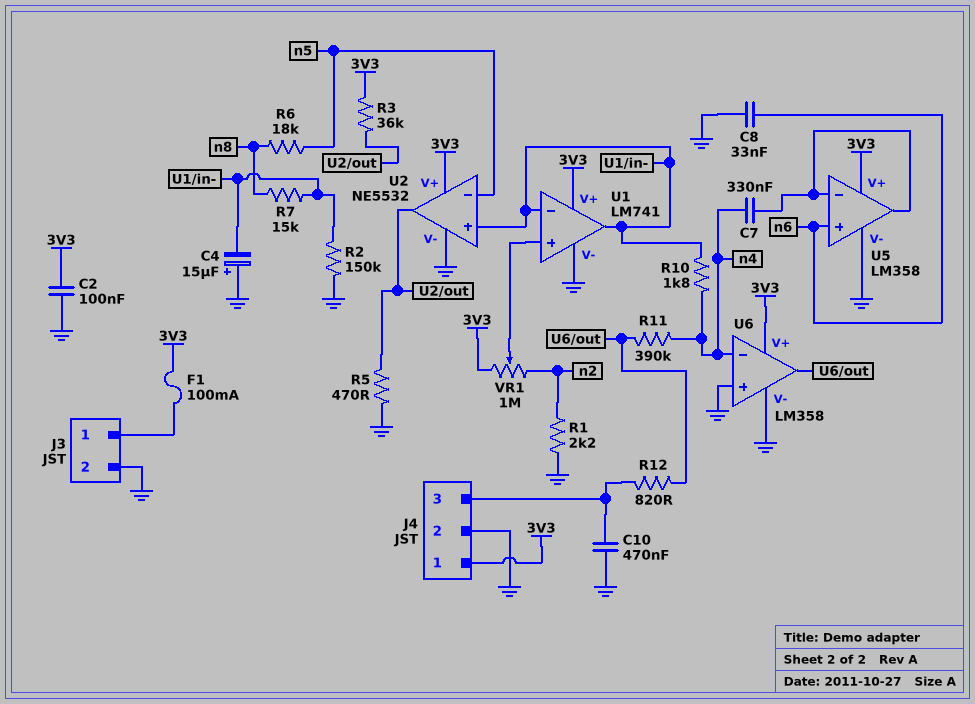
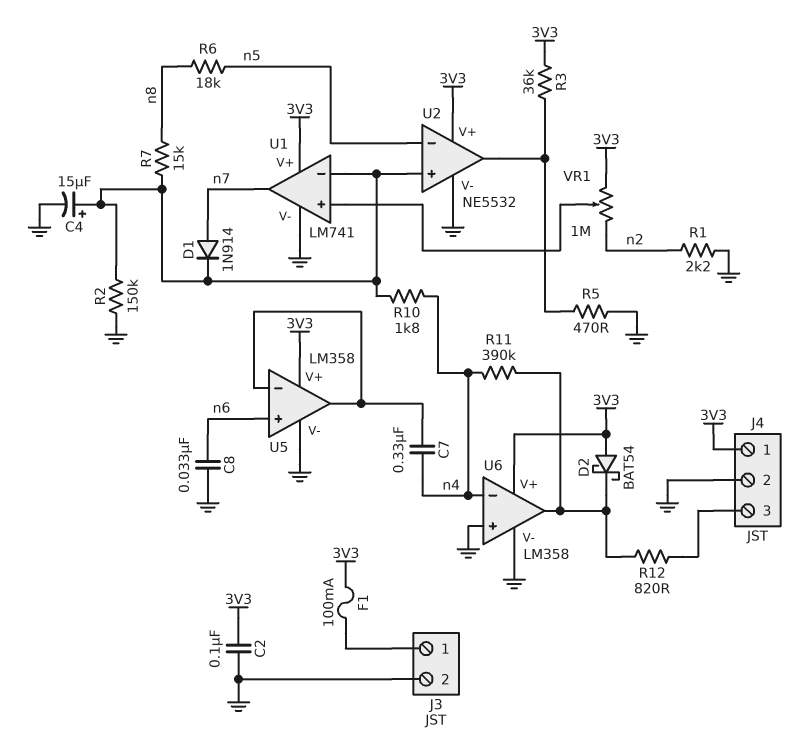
C4: 15uF (plus GND, minus U1/in-) -> 15uF (plus U1/in-, minus GND)
C10: 470nF (GND, J4/3) -> none
D1: none -> diode 1N914 (A n7, K U1/in-)
D2: none -> schottky BAT54 (A 3V3, K U6/out)
U1 pin out: U1/in- -> n7

